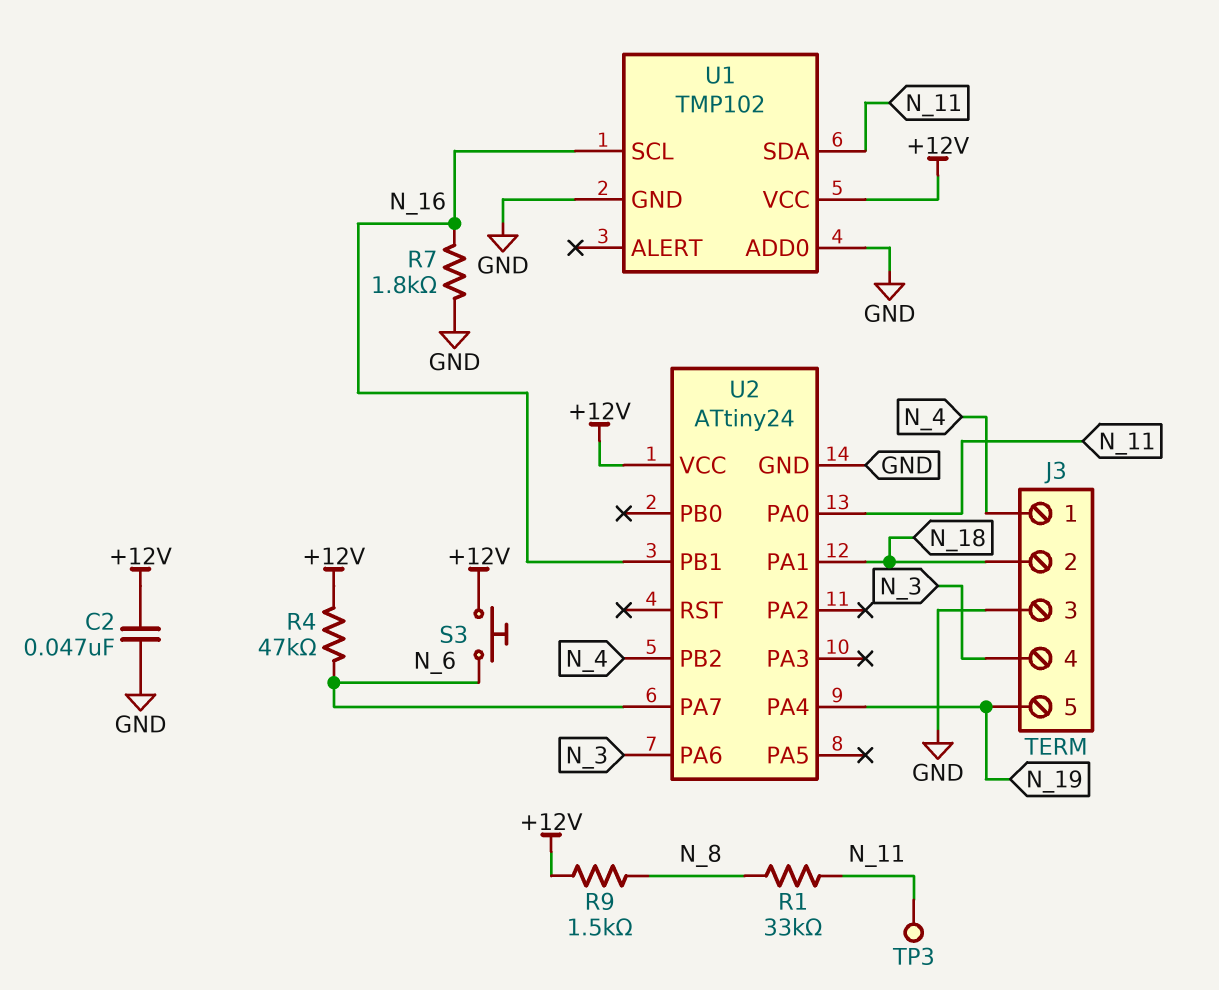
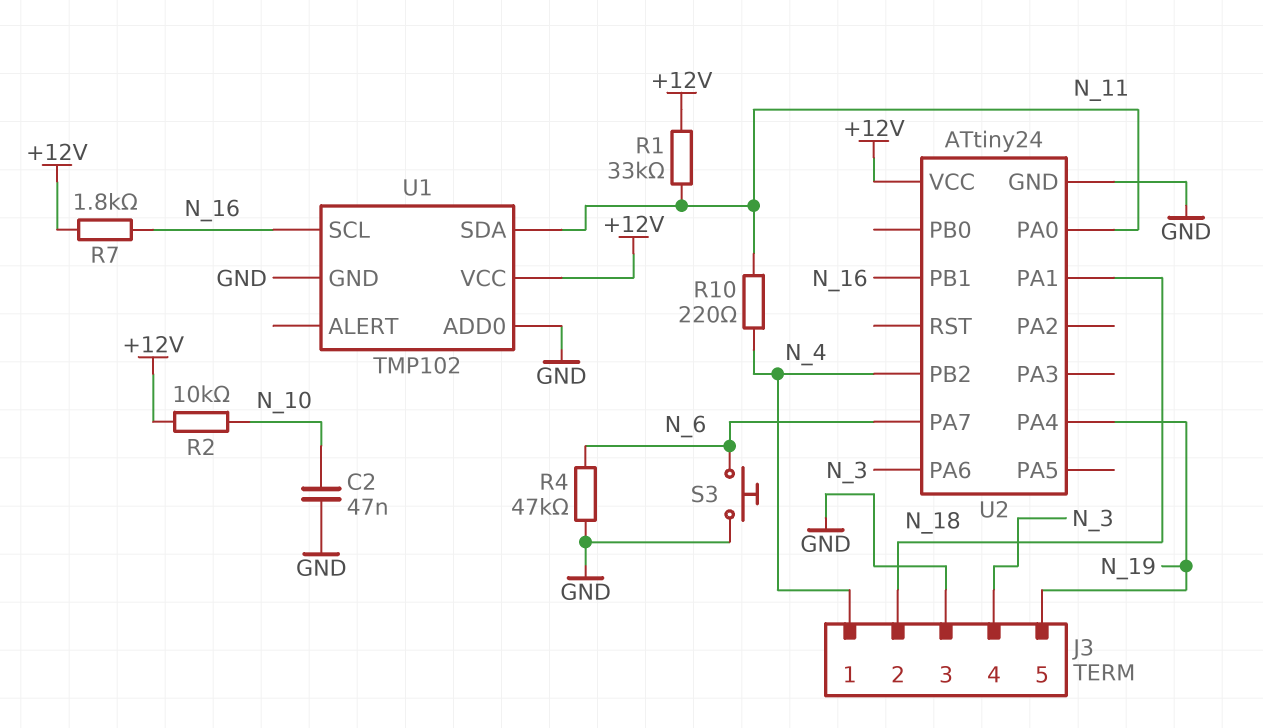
C2: 47nF (+12V, GND) -> 47nF (GND, N_10)
R1: 33k (N_8, N_11) -> 33k (+12V, N_11)
R2: none -> 10k (+12V, N_10)
R4: 47k (+12V, N_6) -> 47k (GND, N_6)
R7: 1.8k (GND, N_16) -> 1.8k (+12V, N_16)
R9: 1.5k (+12V, N_8) -> none
R10: none -> 220 (N_4, N_11)
S3: button (+12V, N_6) -> button (GND, N_6)
TP3: test point (N_11) -> none

